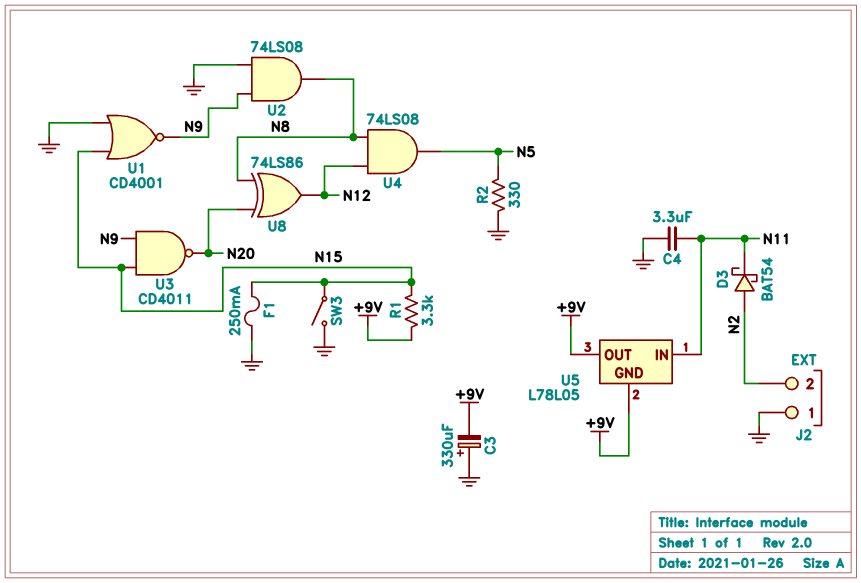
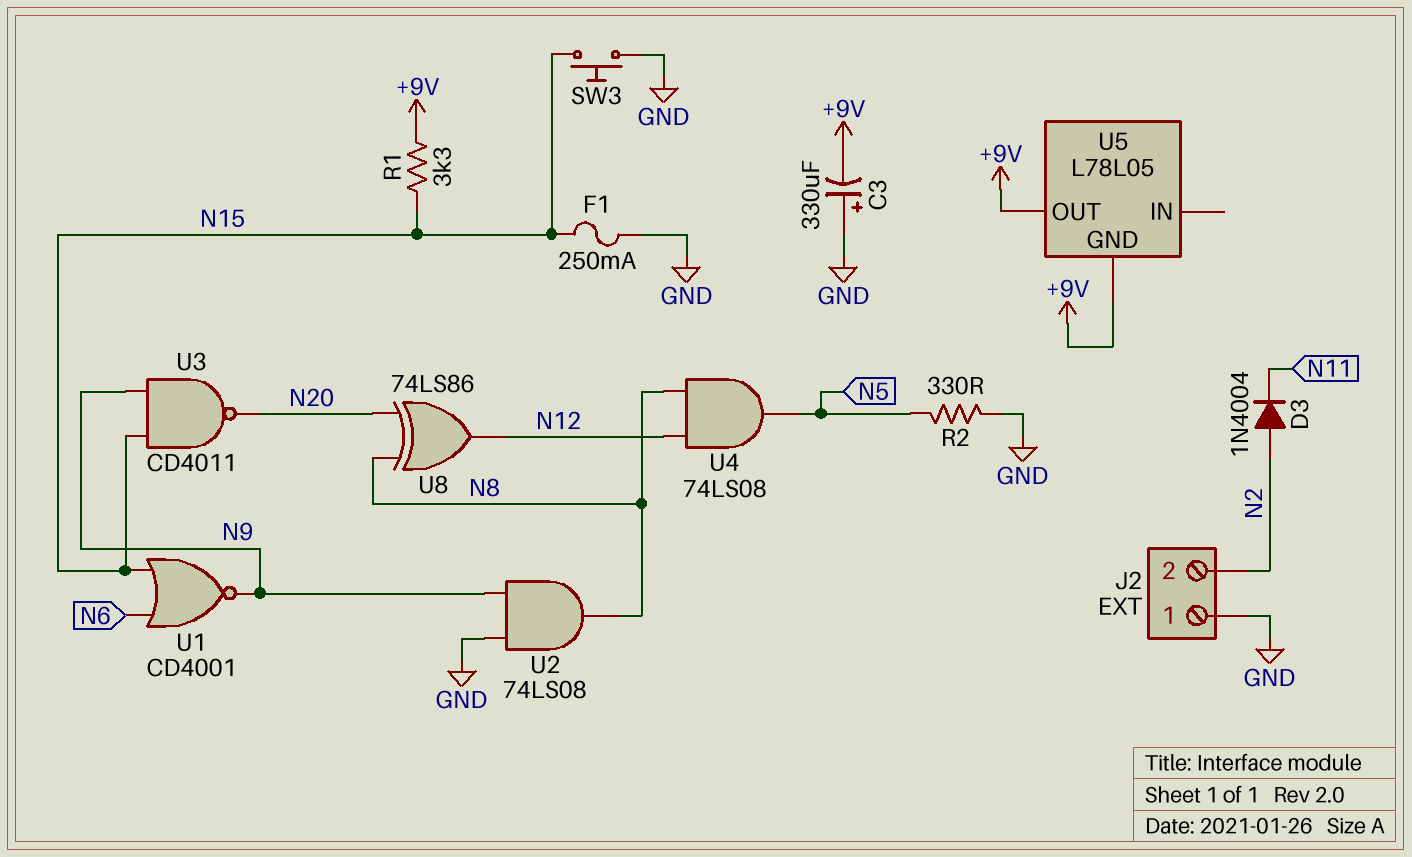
C4: 3.3uF (GND, N11) -> none
D3: schottky BAT54 (A N2, K N11) -> diode 1N4004 (A N2, K N11)
SW3: switch (GND, N15) -> button (GND, N15)
U1: NOR CD4001 (in GND, in N15, out N9) -> NOR CD4001 (in N6, in N15, out N9)
U5 pin IN: N11 -> none

